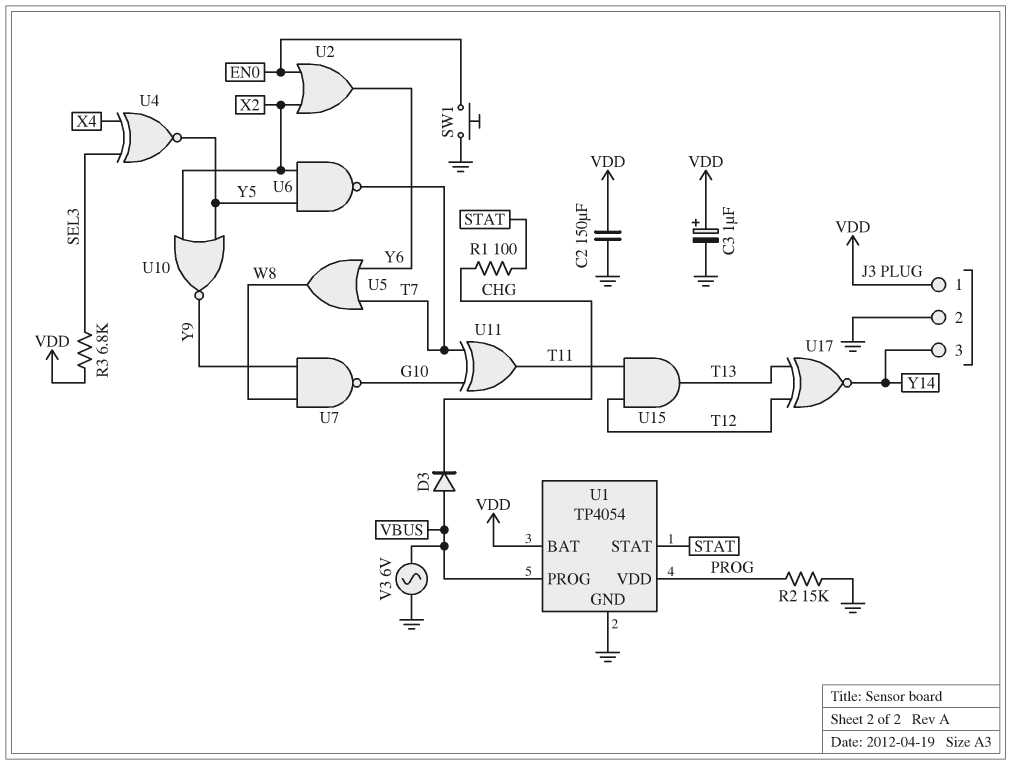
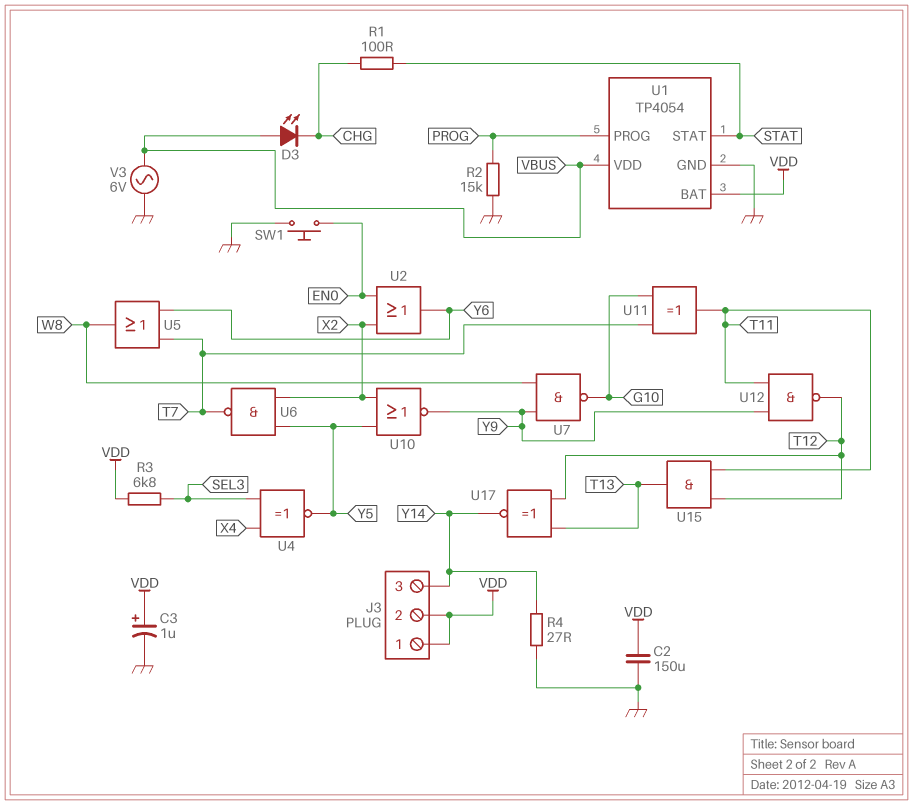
D3: diode (A VBUS, K CHG) -> LED (A VBUS, K CHG)
J3 pin 2: GND -> VDD
R4: none -> 27 (GND, Y14)
U1 pin PROG: VBUS -> PROG
U1 pin VDD: PROG -> VBUS
U12: none -> NAND (in T11, in Y9, out T12)

